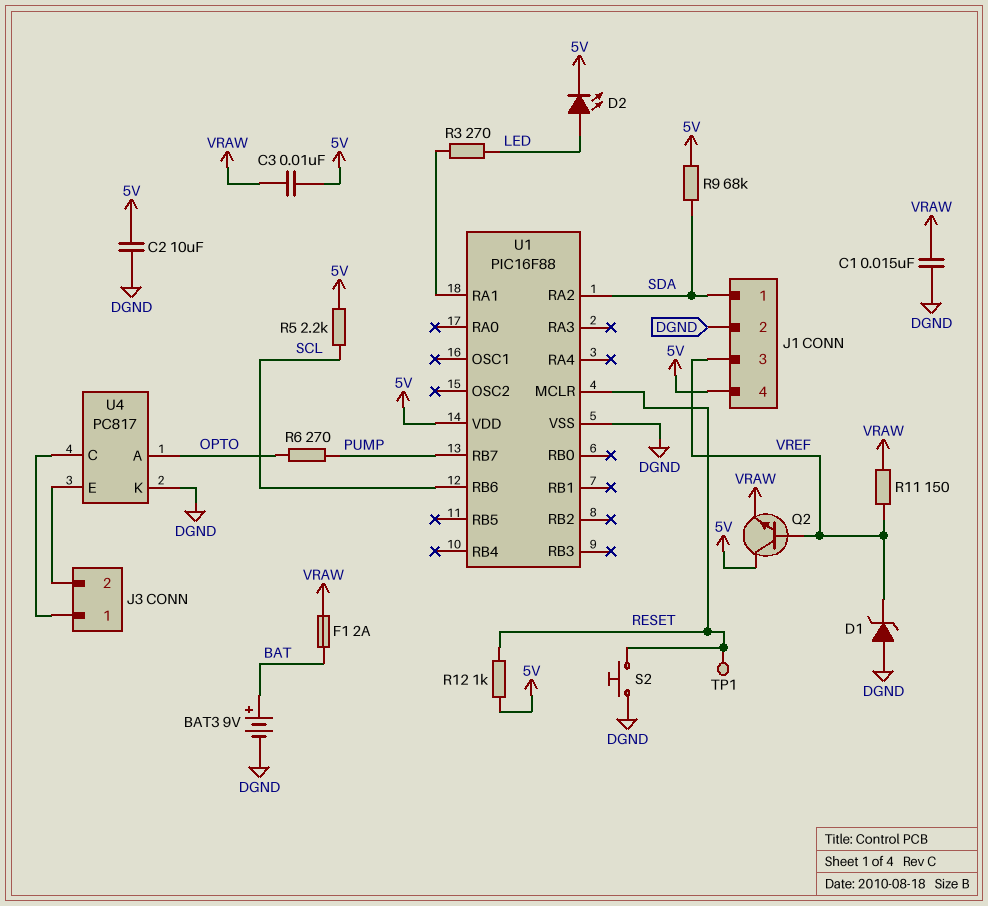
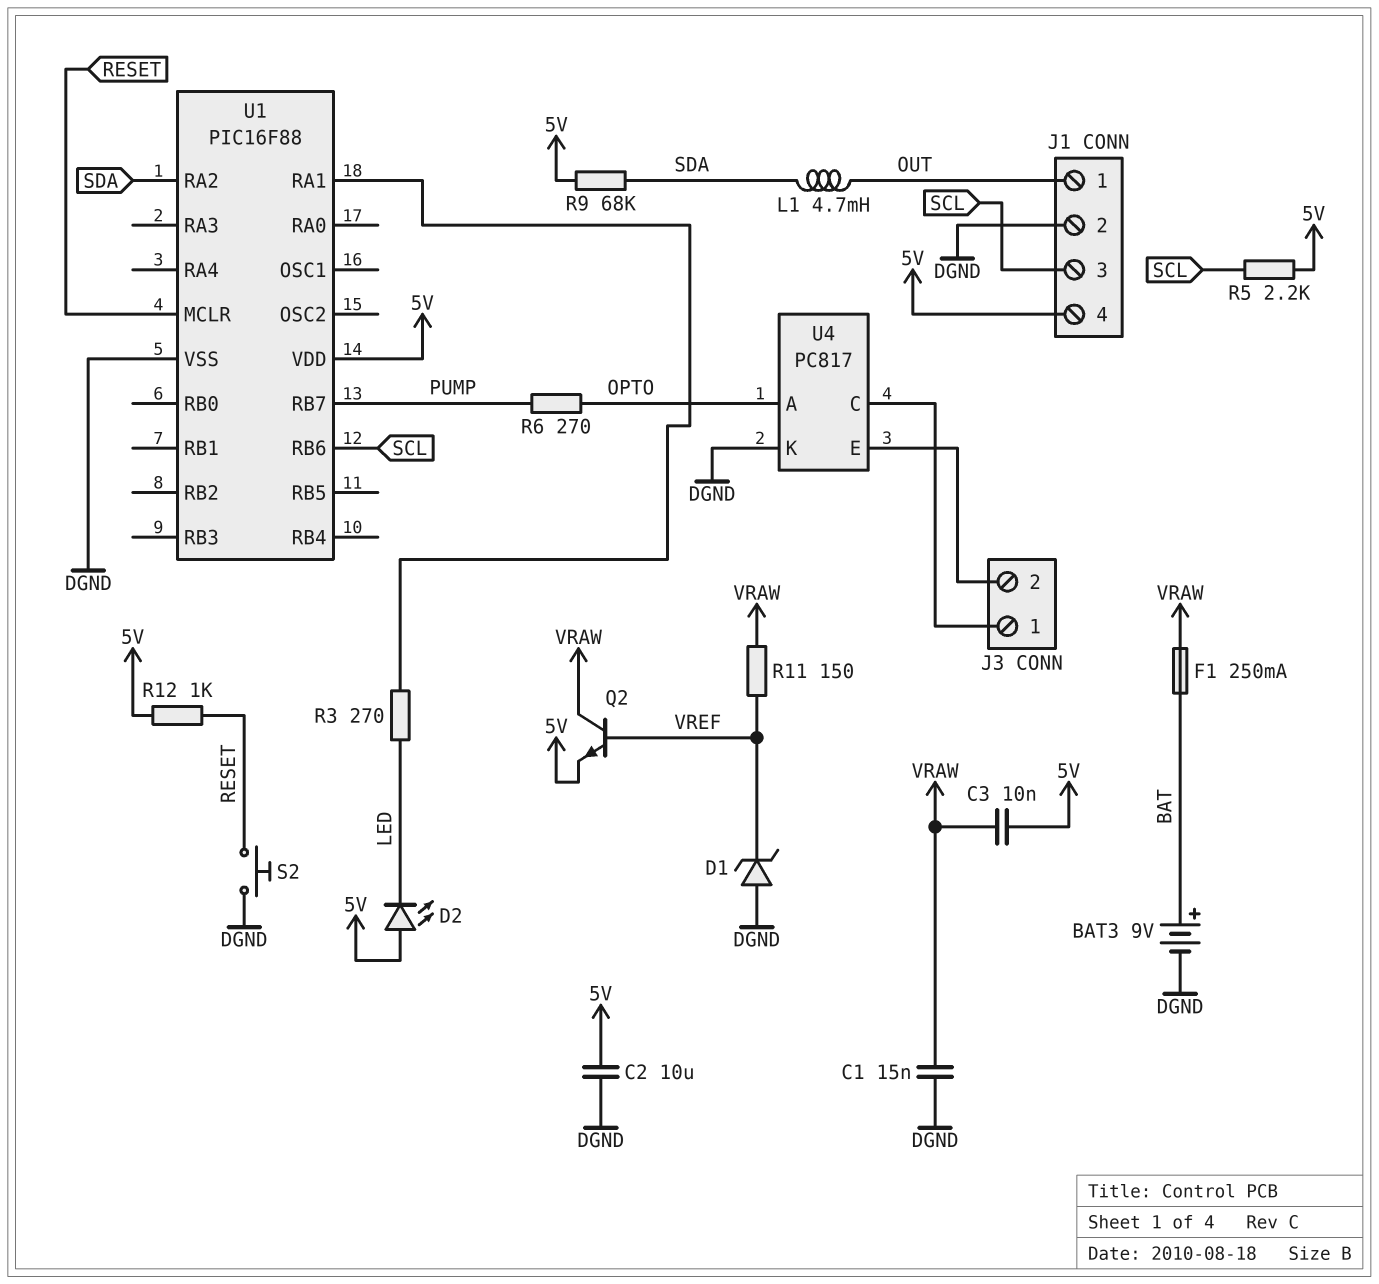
D2: LED (A LED, K 5V) -> LED (A 5V, K LED)
F1: 2A (BAT, VRAW) -> 250mA (BAT, VRAW)
J1 pin 1: SDA -> OUT
J1 pin 3: VREF -> SCL
L1: none -> 4.7mH (OUT, SDA)
Q2: NPN (B VREF, C 5V, E VRAW) -> NPN (B VREF, C VRAW, E 5V)
TP1: test point (RESET) -> none

